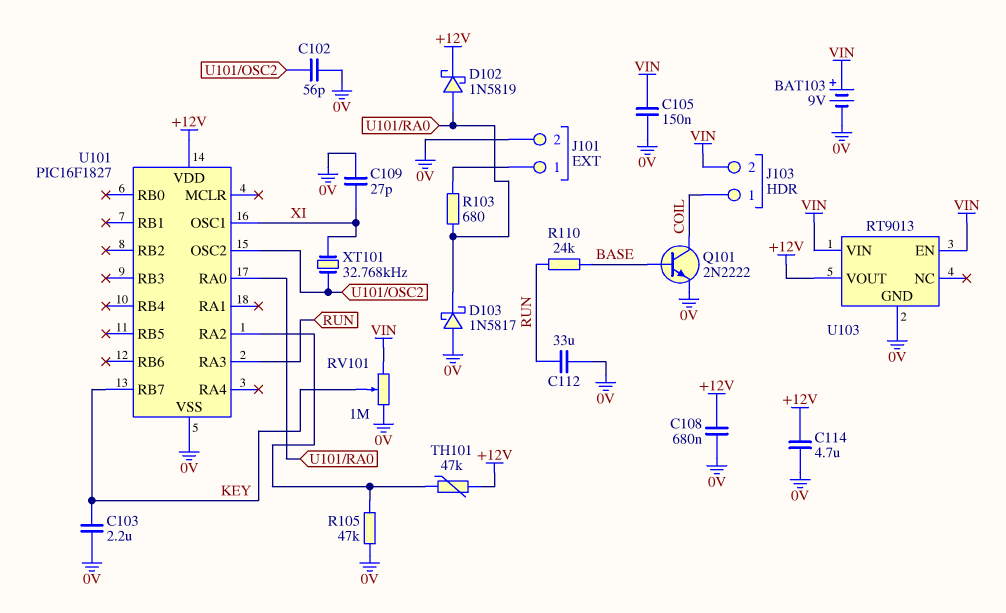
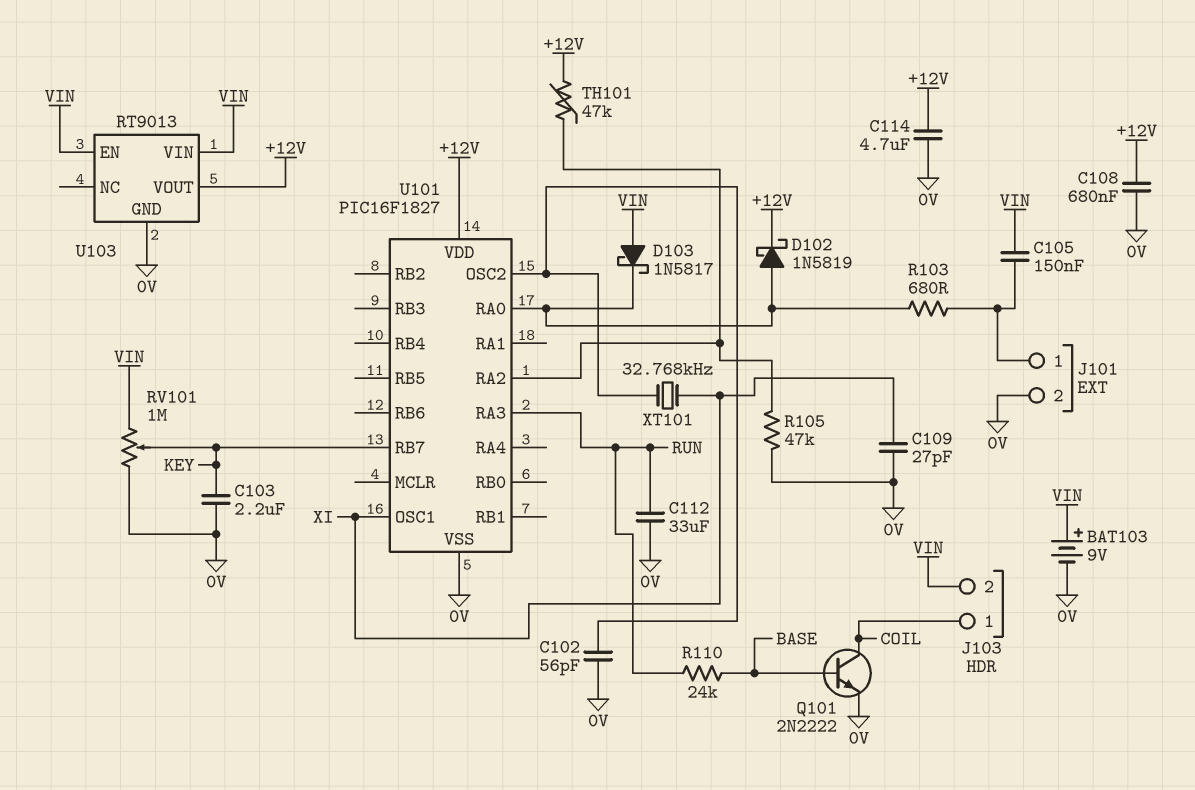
C105: 150nF (0V, VIN) -> 150nF (J101/1, VIN)
D103: schottky 1N5817 (A 0V, K U101/RA0) -> schottky 1N5817 (A VIN, K U101/RA0)

